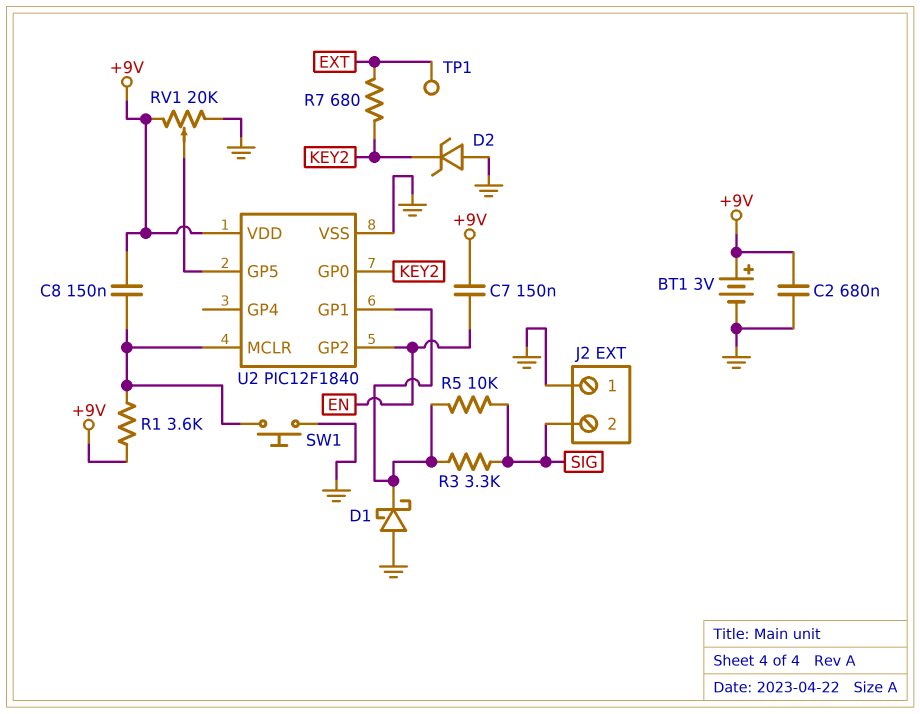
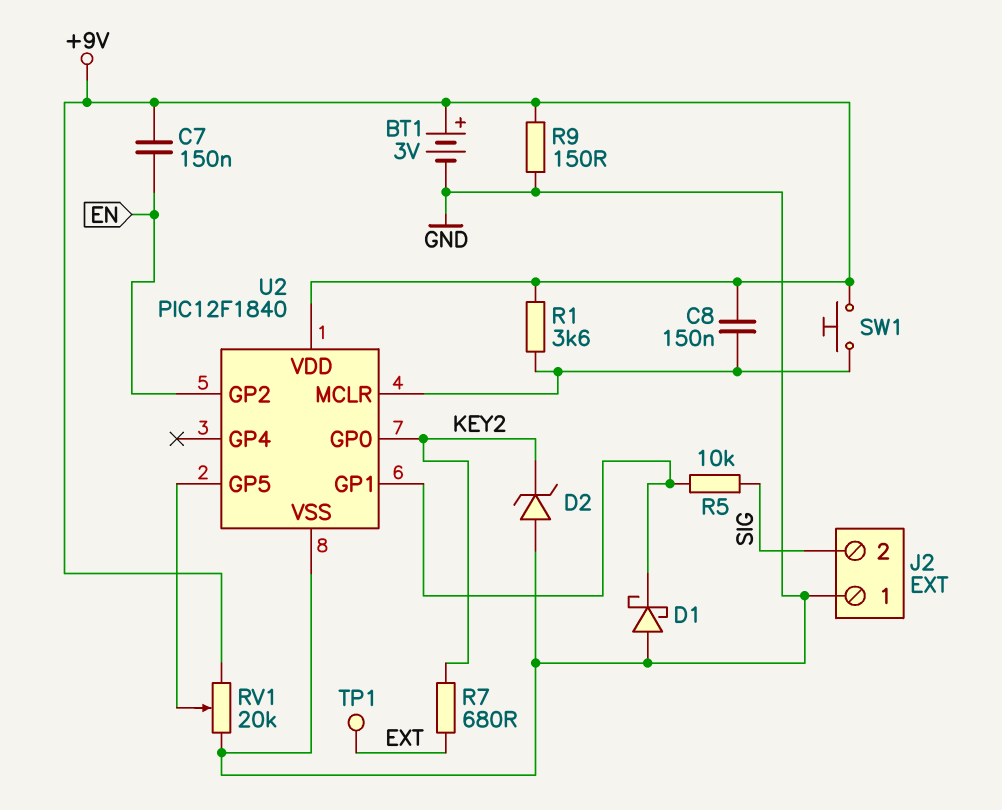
C2: 680nF (+9V, GND) -> none
R3: 3.3k (SIG, U2/GP1) -> none
R9: none -> 150 (+9V, GND)
SW1: button (GND, U2/MCLR) -> button (+9V, U2/MCLR)

